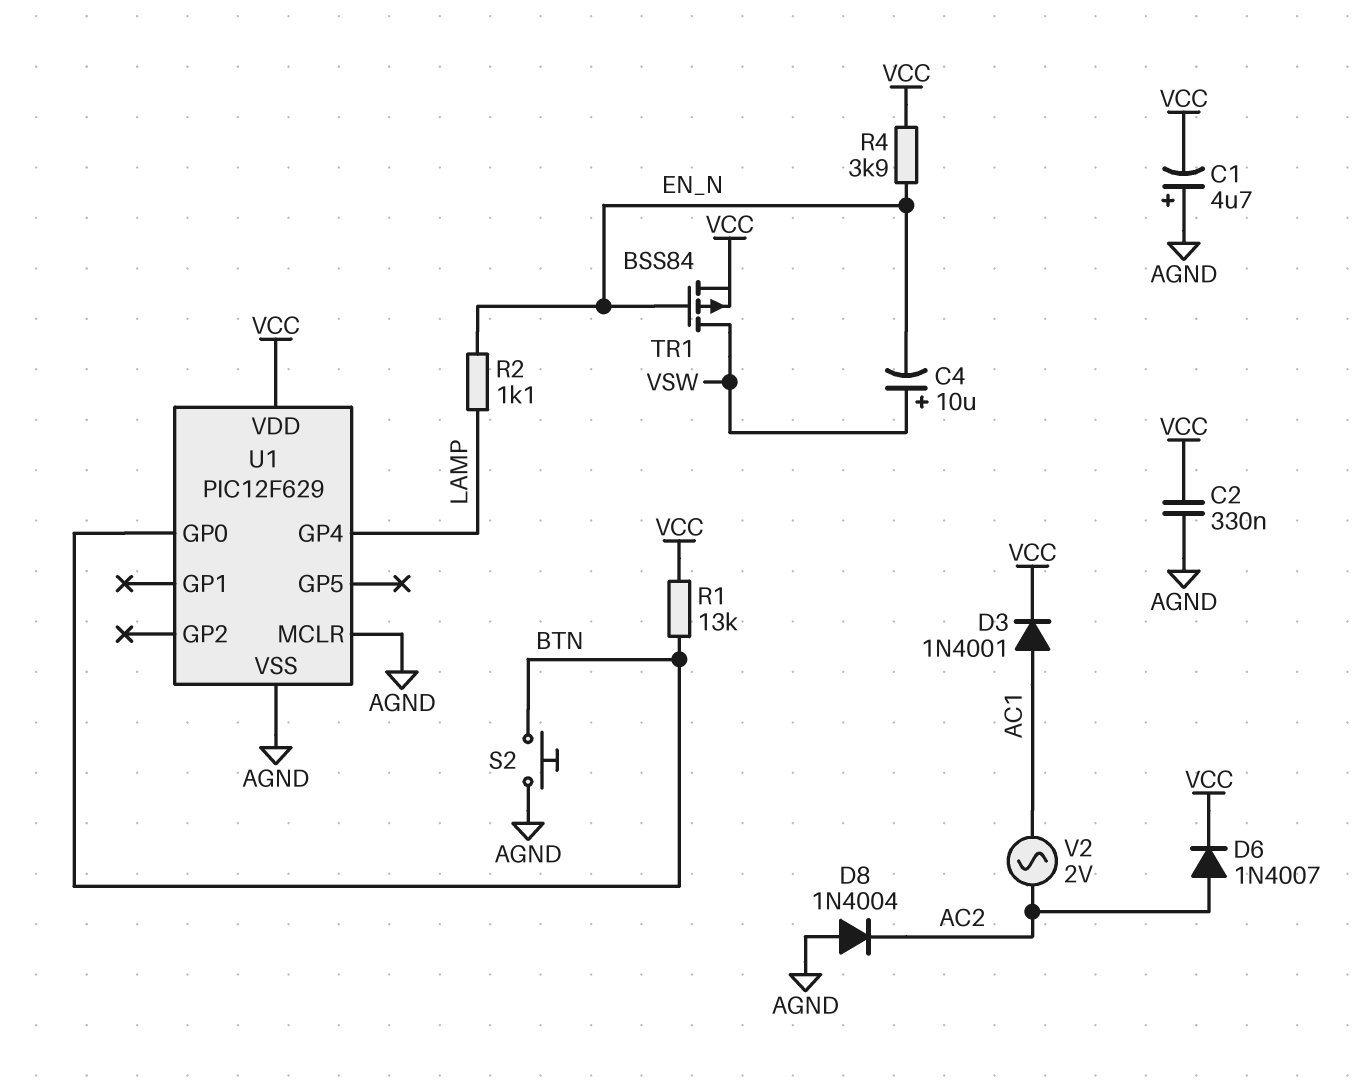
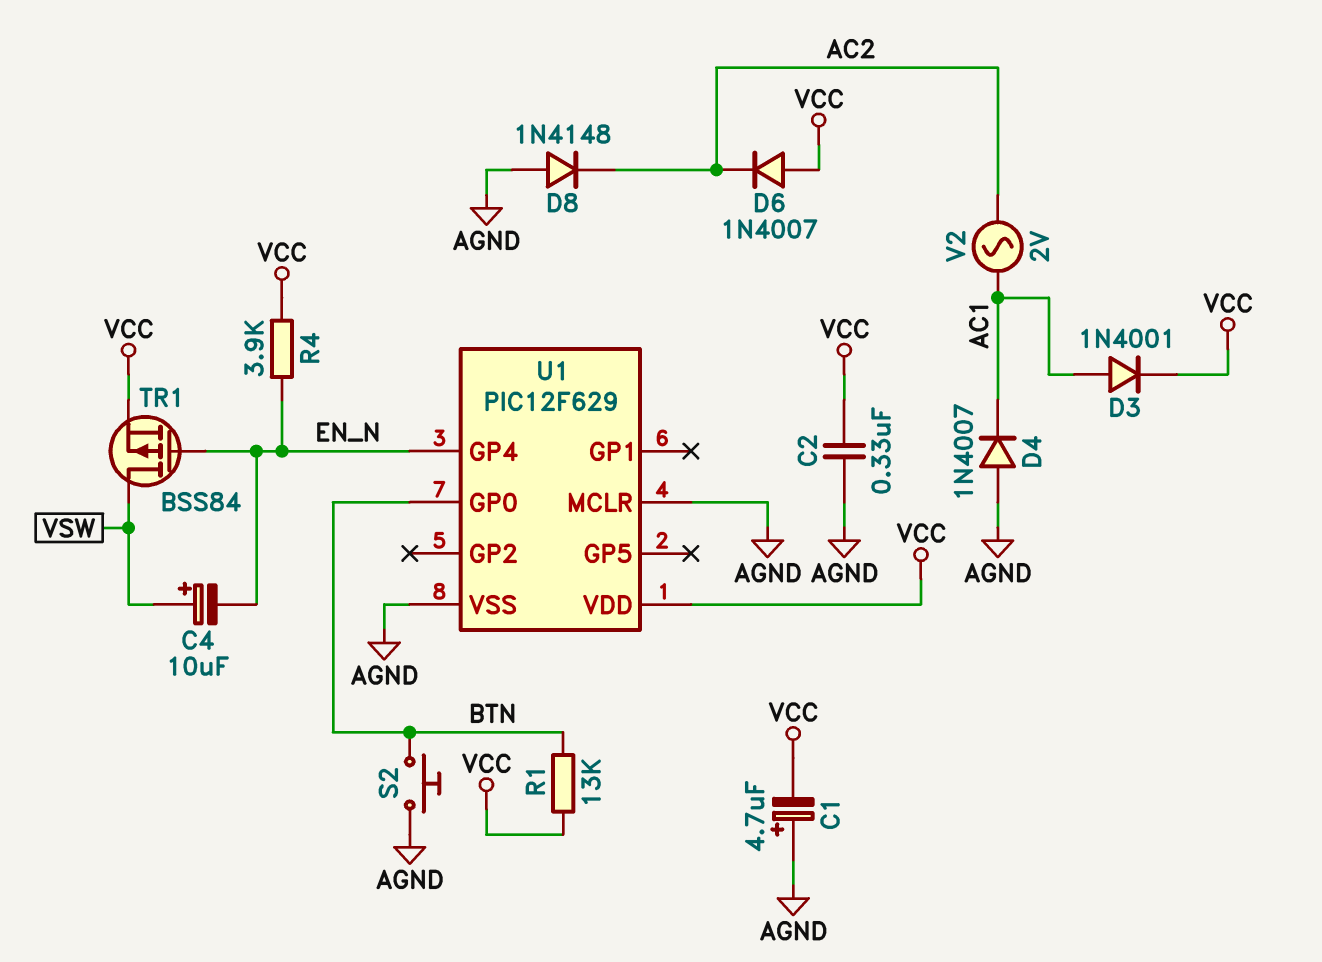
D4: none -> diode 1N4007 (A AGND, K AC1)
D6: diode 1N4007 (A AC2, K VCC) -> diode 1N4007 (A VCC, K AC2)
D8: diode 1N4004 (A AGND, K AC2) -> diode 1N4148 (A AGND, K AC2)
R2: 1.1k (EN_N, LAMP) -> none
U1 pin GP4: LAMP -> EN_N

